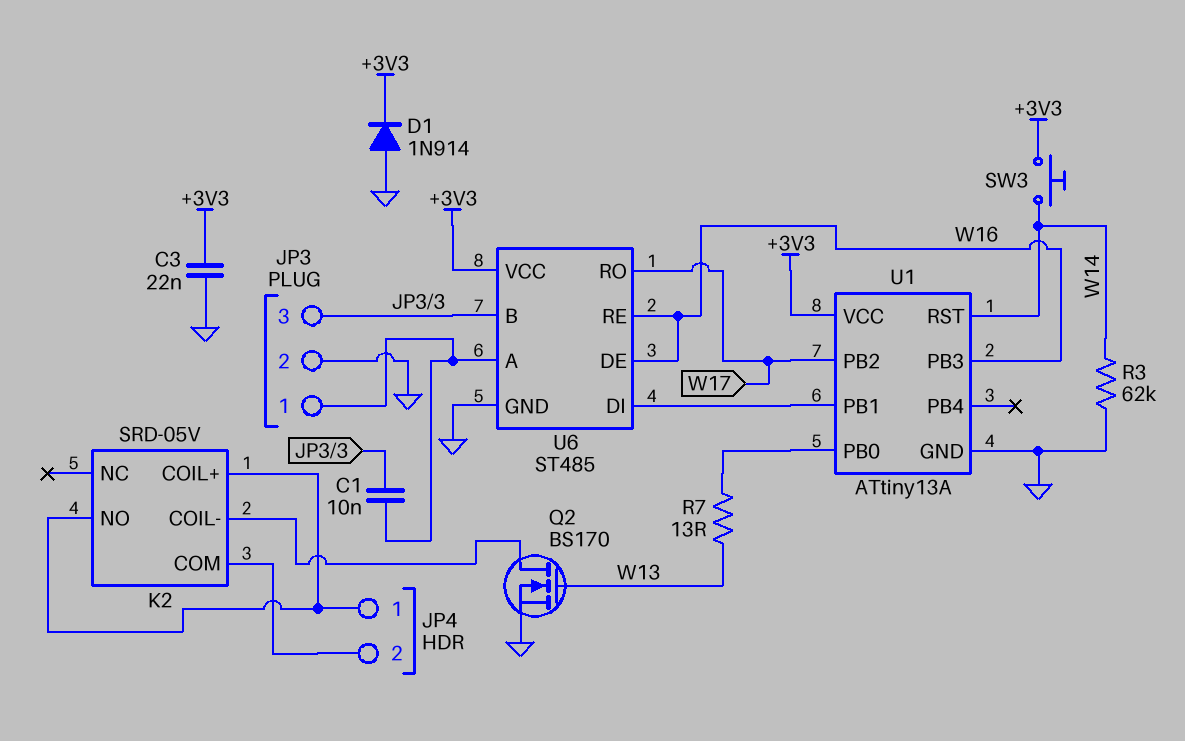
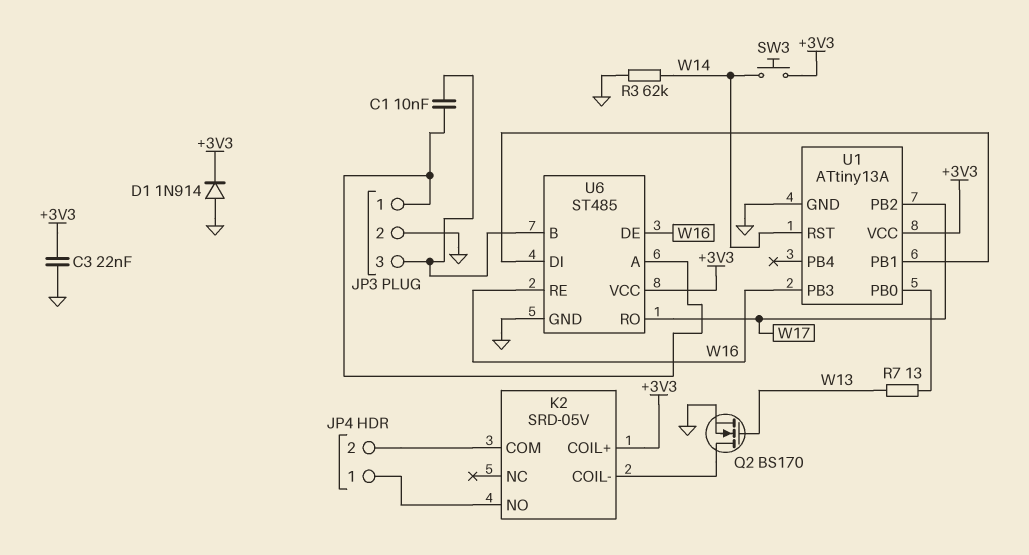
K2 pin COIL+: JP4/1 -> +3V3

